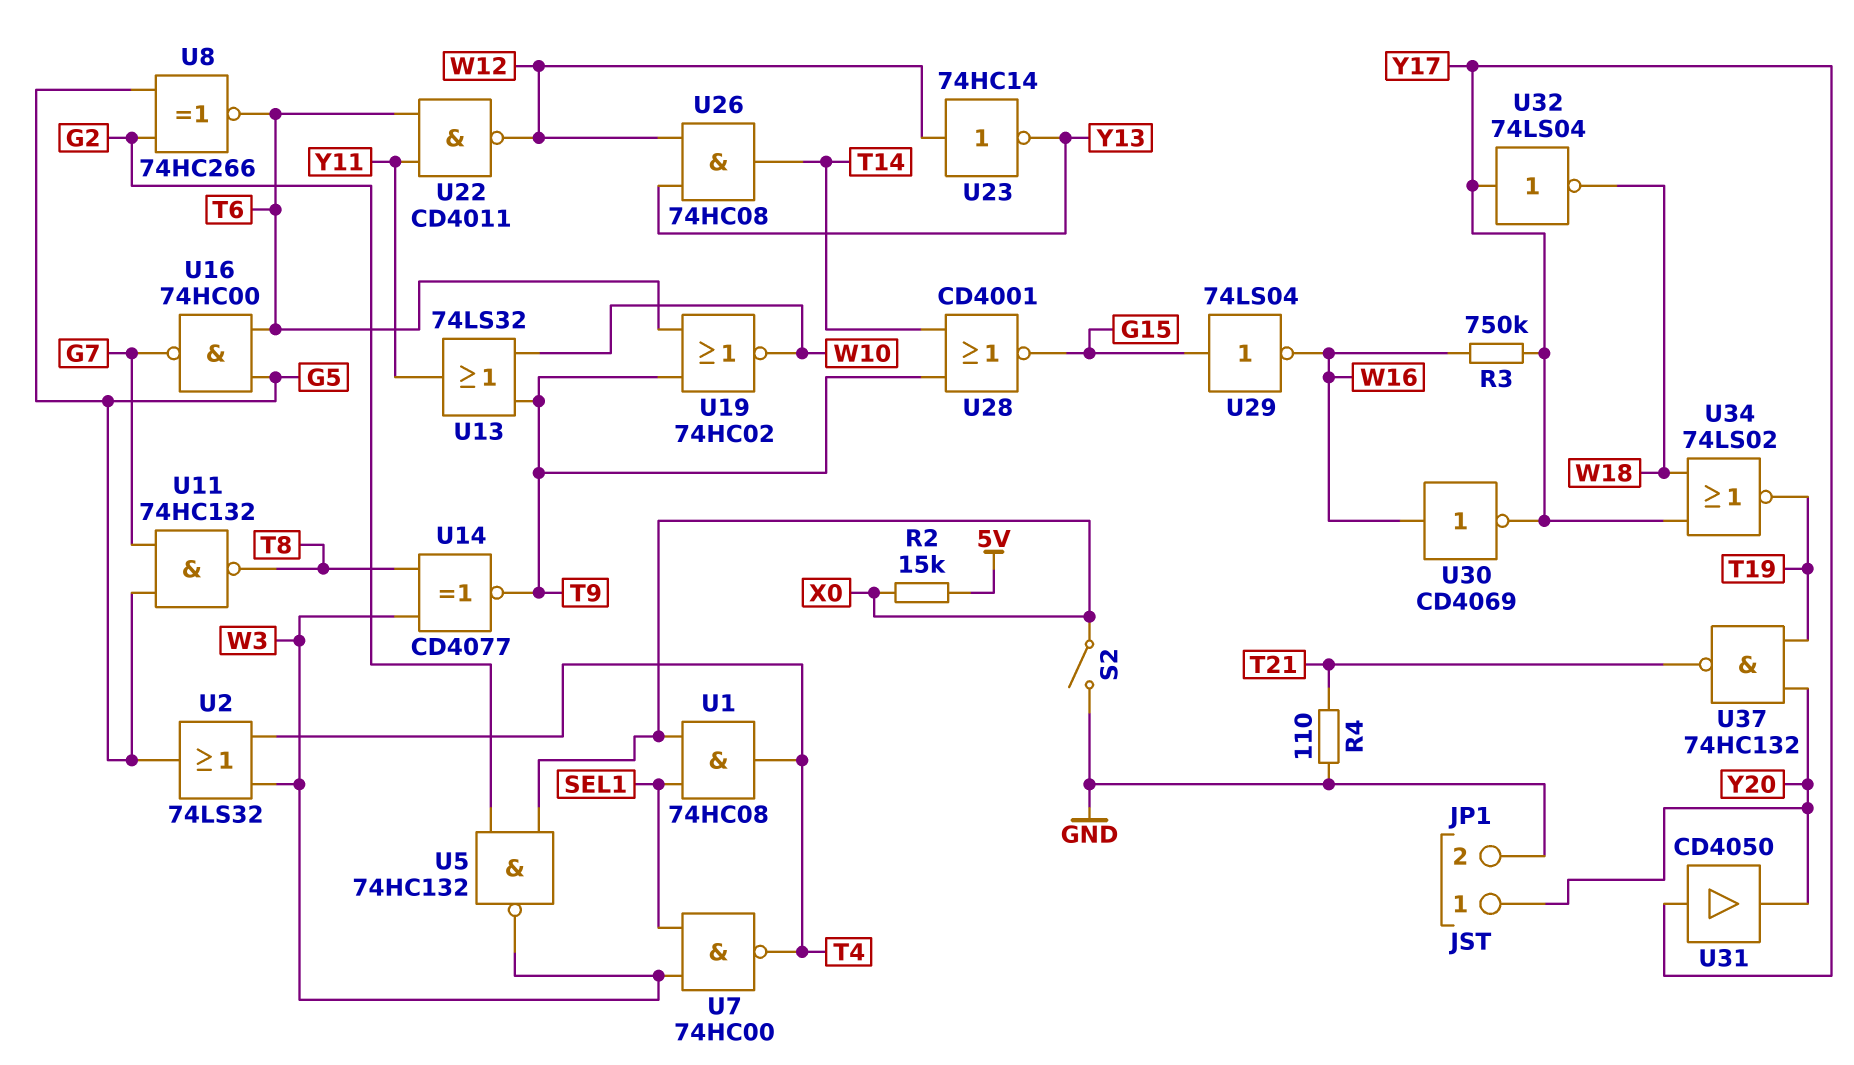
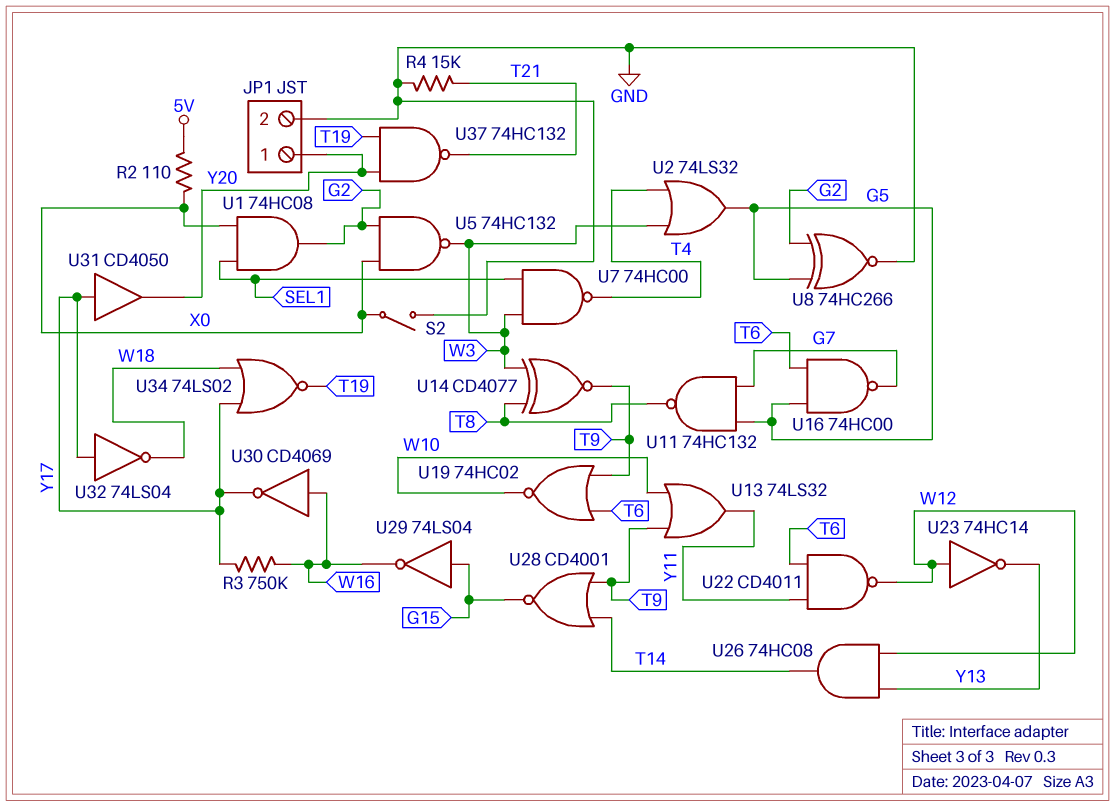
R2: 15k (5V, X0) -> 110 (5V, X0)
R4: 110 (GND, T21) -> 15k (GND, T21)
U1: AND 74HC08 (in SEL1, in X0, out T4) -> AND 74HC08 (in SEL1, in X0, out G2)
U8: XNOR 74HC266 (in G2, in G5, out T6) -> XNOR 74HC266 (in G2, in G5, out GND)

